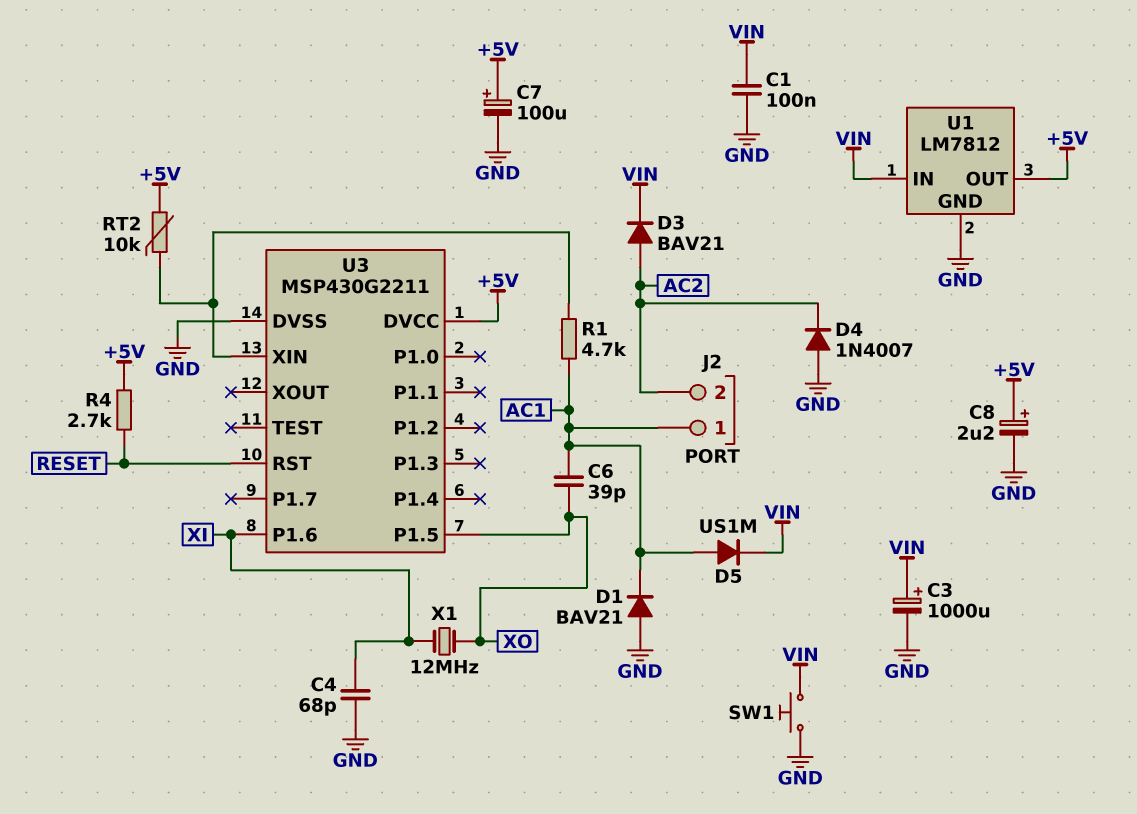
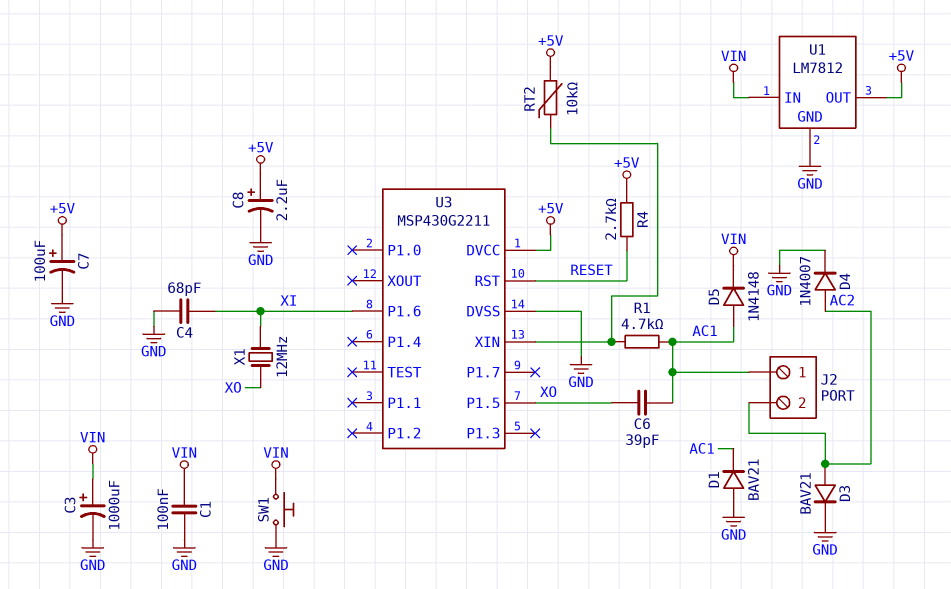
D3: diode BAV21 (A AC2, K VIN) -> diode BAV21 (A AC2, K GND)
D4: diode 1N4007 (A GND, K AC2) -> diode 1N4007 (A AC2, K GND)
D5: diode US1M (A AC1, K VIN) -> diode 1N4148 (A AC1, K VIN)

